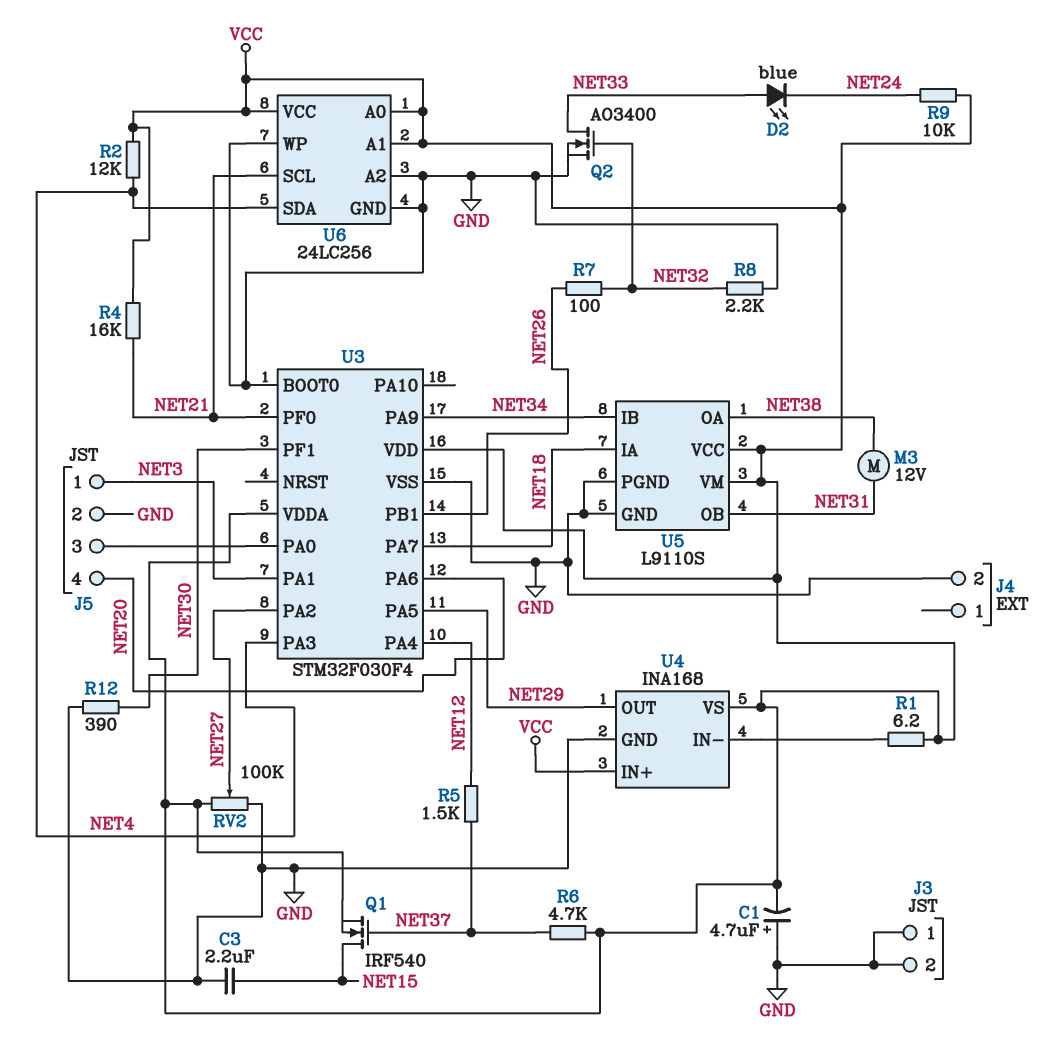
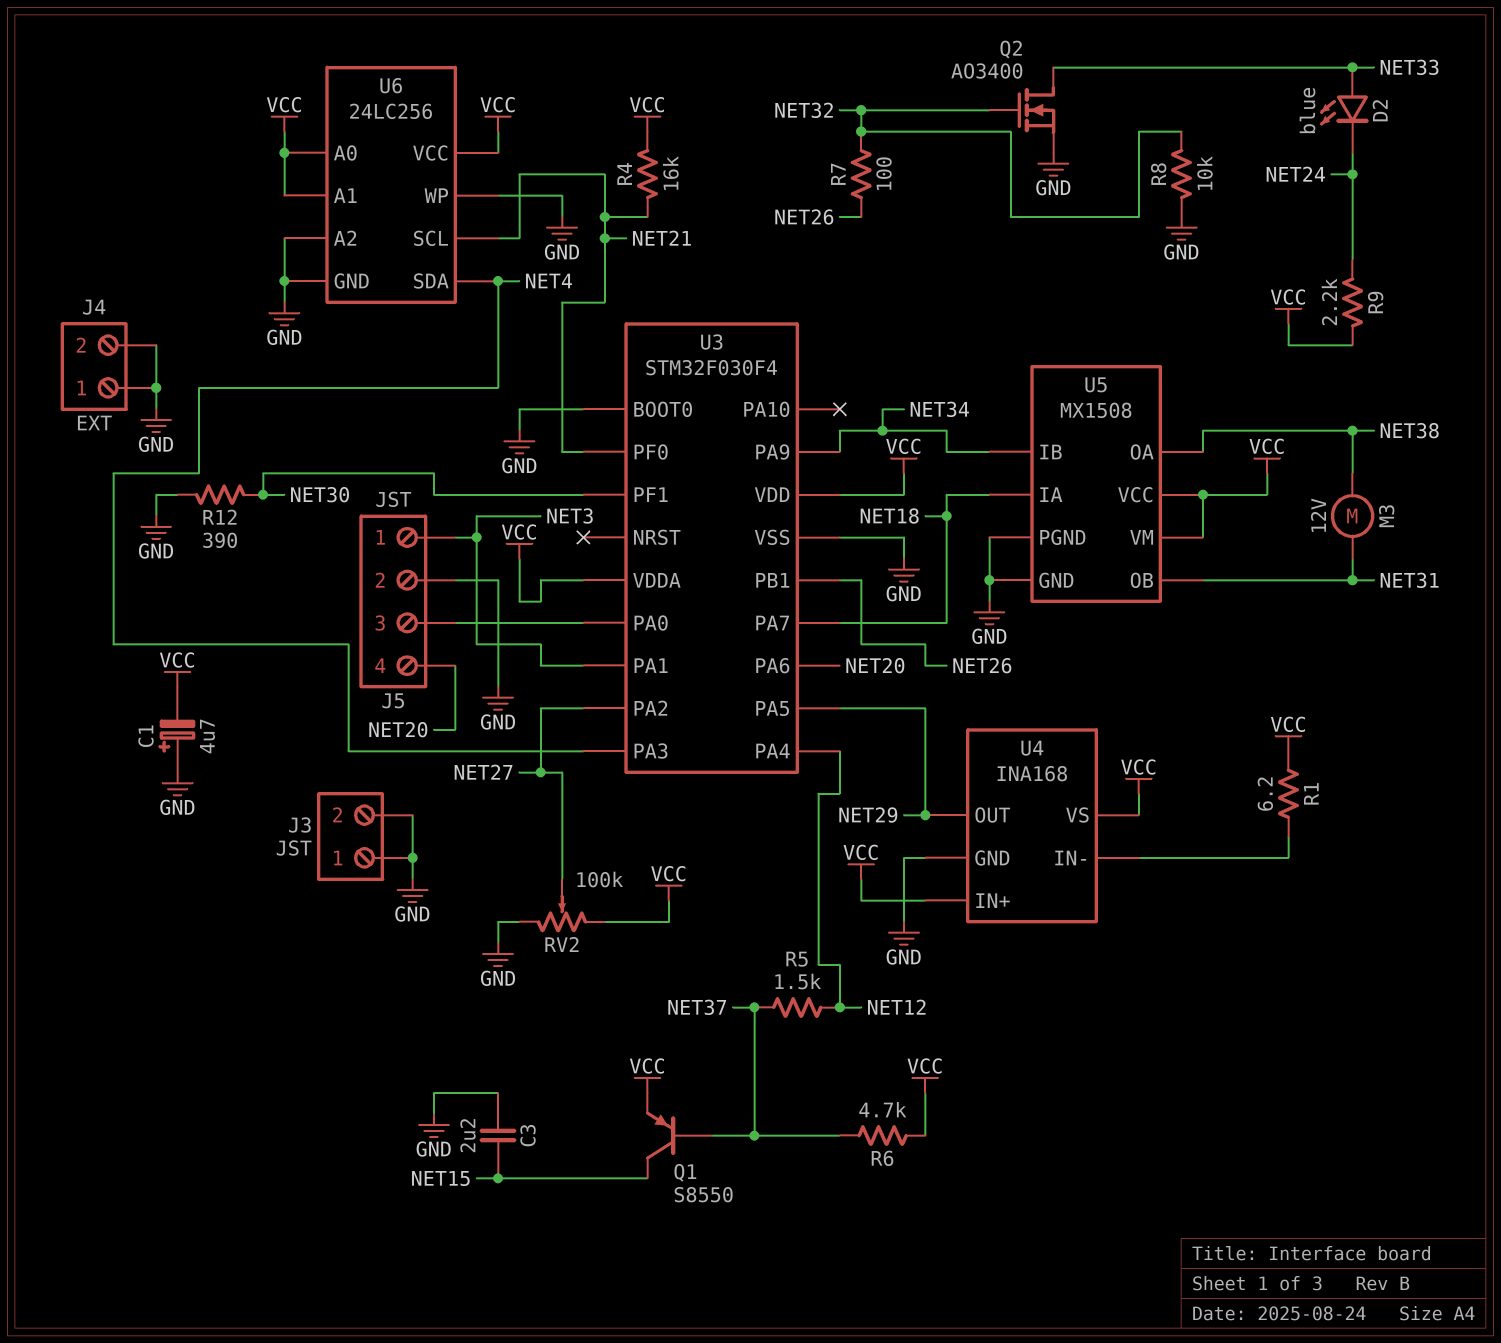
J4 pin 1: none -> GND
Q1: NMOS IRF540 (G NET37, D NET15, S VCC) -> PNP S8550 (B NET37, C NET15, E VCC)
R2: 12k (NET4, VCC) -> none
R8: 2.2k (GND, NET32) -> 10k (GND, NET32)
R9: 10k (NET24, VCC) -> 2.2k (NET24, VCC)
U5: L9110S -> MX1508

